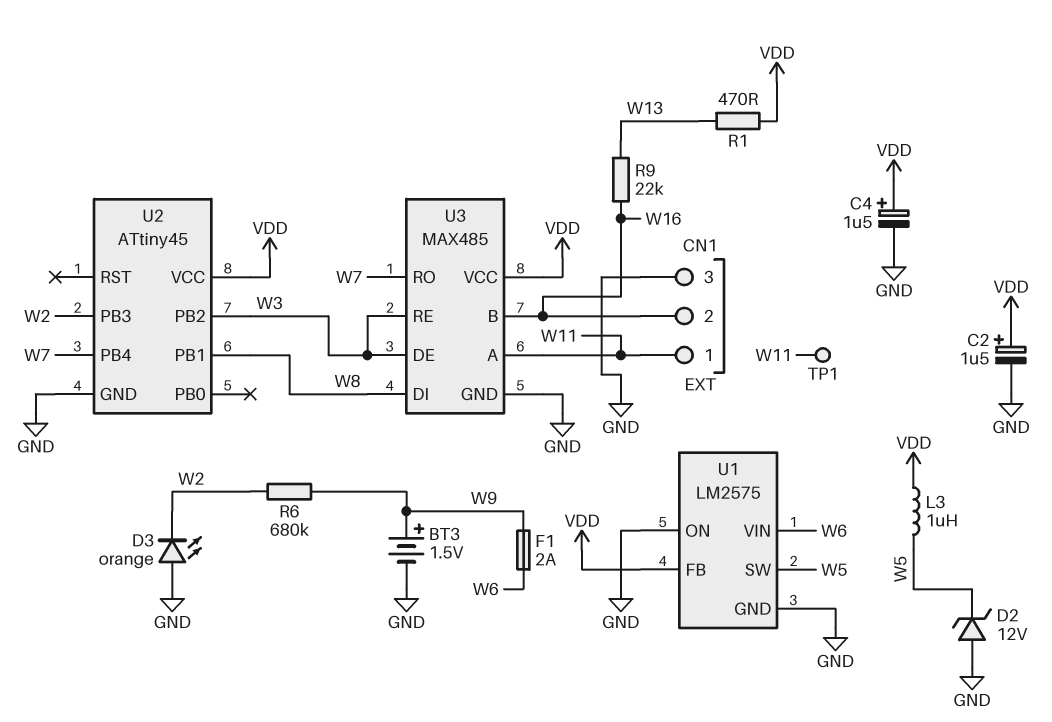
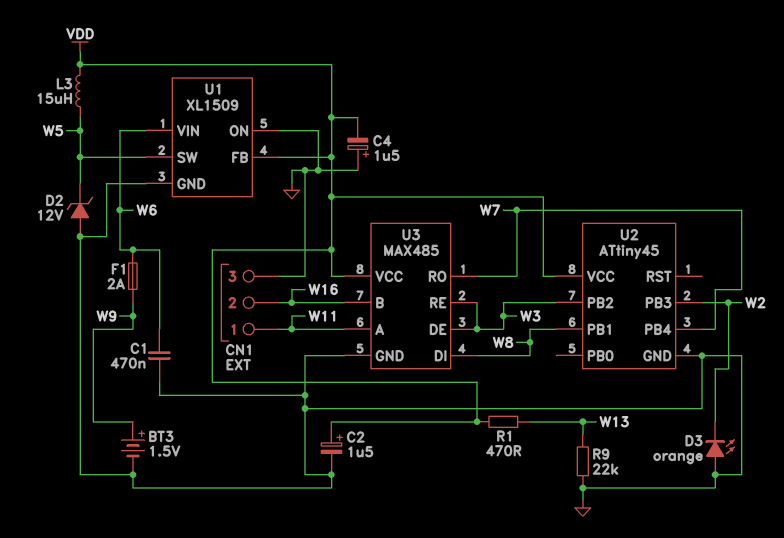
C1: none -> 470nF (GND, W6)
C4: 1.5uF (plus VDD, minus GND) -> 1.5uF (plus GND, minus VDD)
L3: 1uH (VDD, W5) -> 15uH (VDD, W5)
R6: 680k (W2, W9) -> none
R9: 22k (W13, W16) -> 22k (GND, W13)
TP1: test point (W11) -> none
U1: LM2575 -> XL1509

